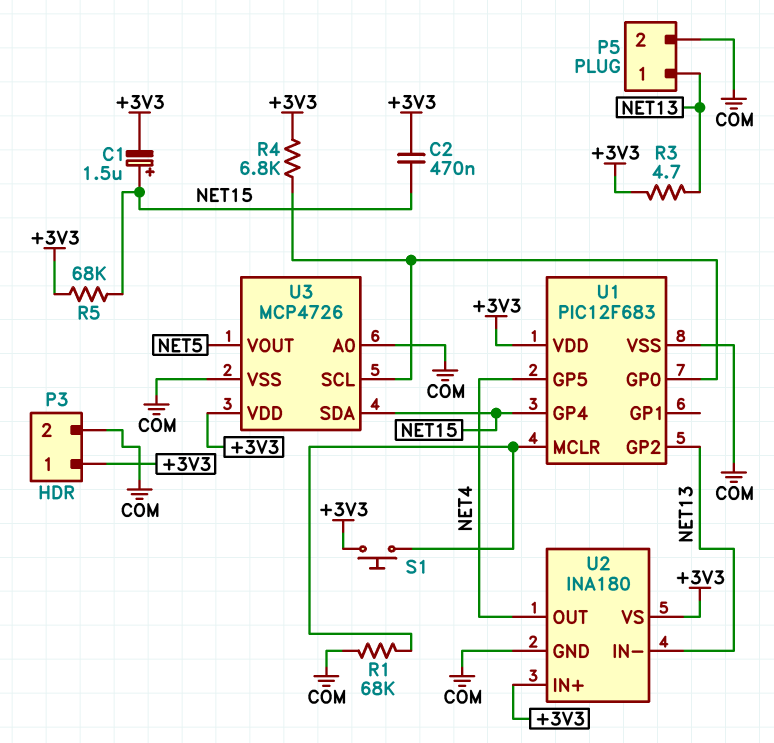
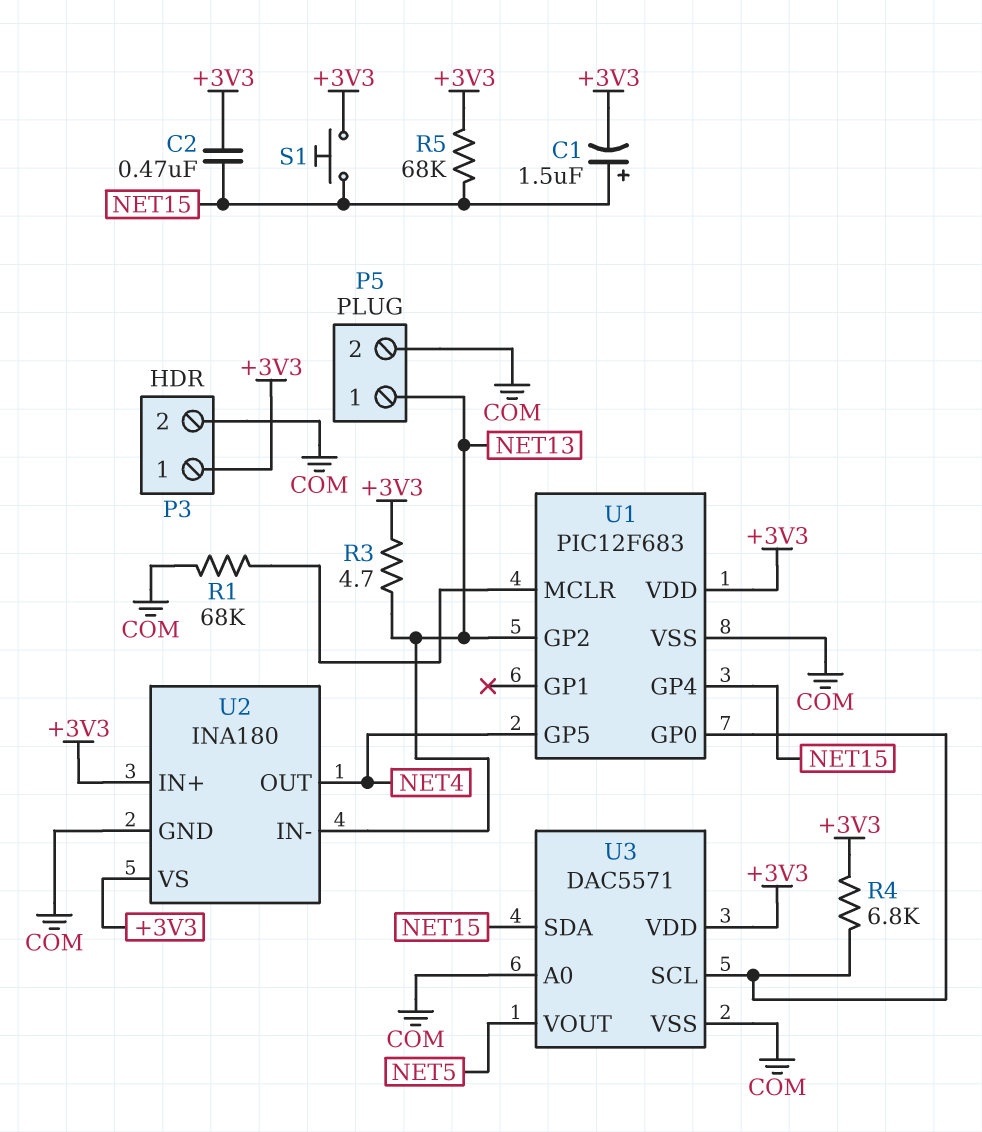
S1: button (+3V3, U1/MCLR) -> button (+3V3, NET15)
U3: MCP4726 -> DAC5571

